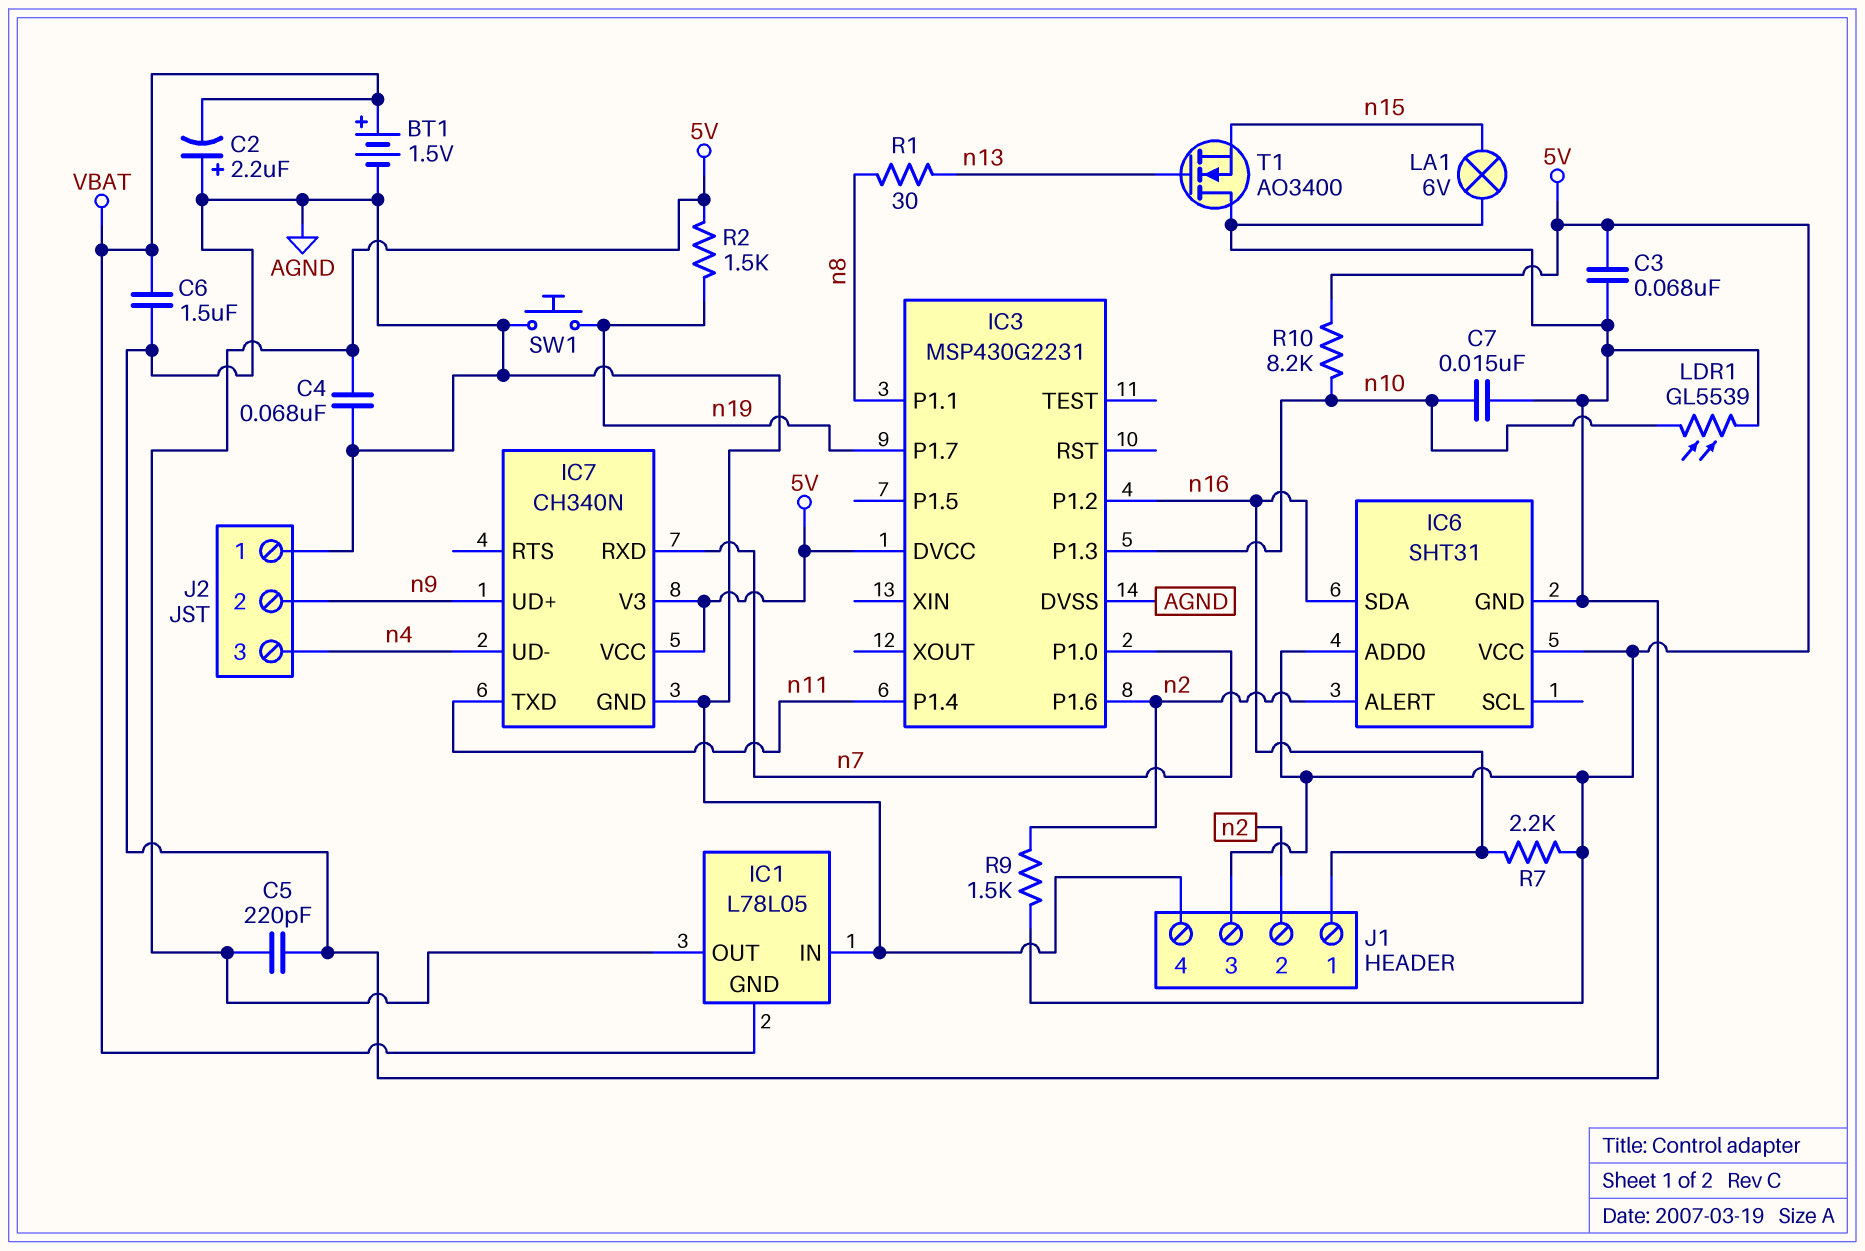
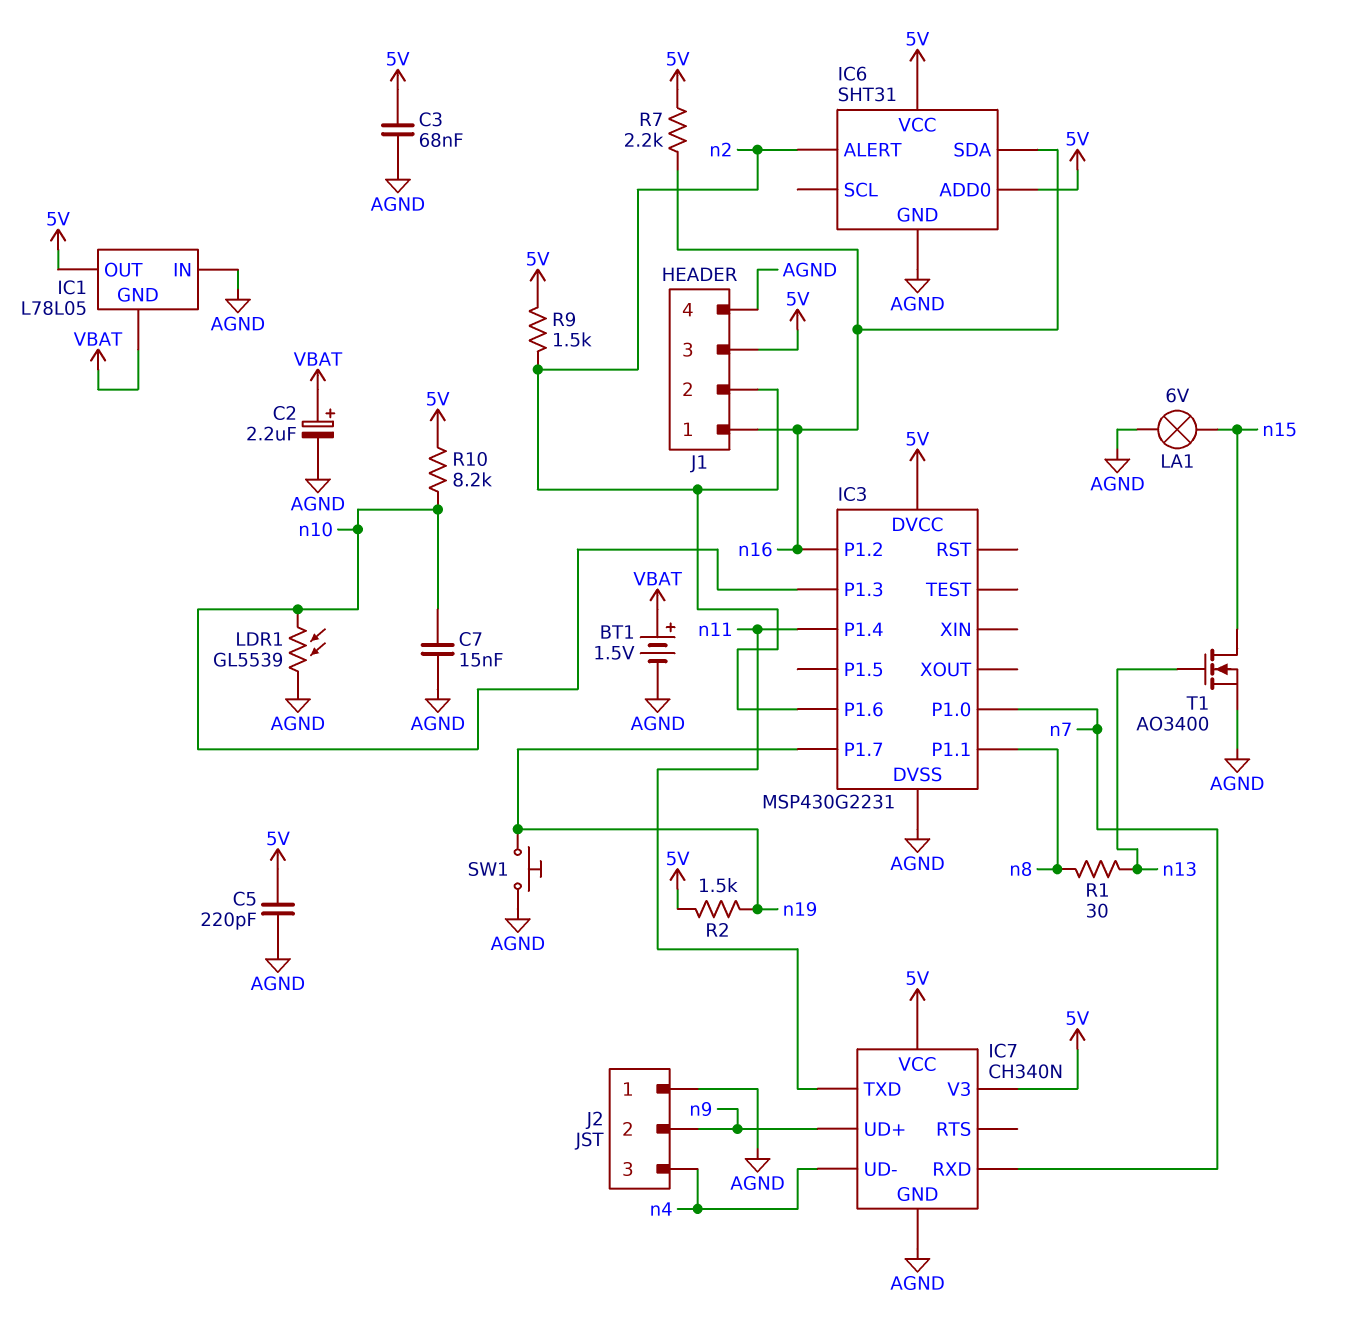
C2: 2.2uF (plus AGND, minus VBAT) -> 2.2uF (plus VBAT, minus AGND)
C4: 68nF (5V, AGND) -> none
C6: 1.5uF (AGND, VBAT) -> none
T1: NMOS AO3400 (G n13, D AGND, S n15) -> NMOS AO3400 (G n13, D n15, S AGND)

